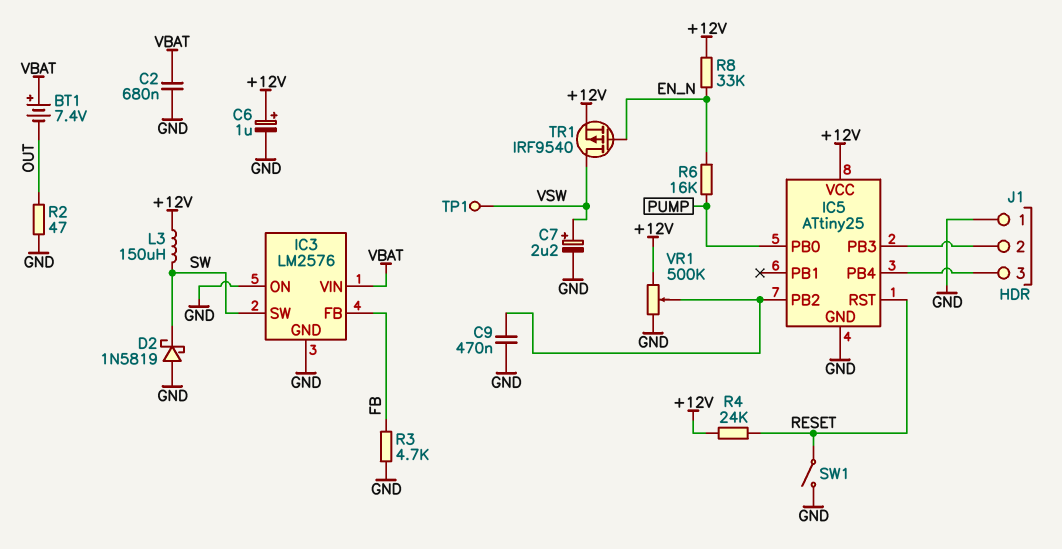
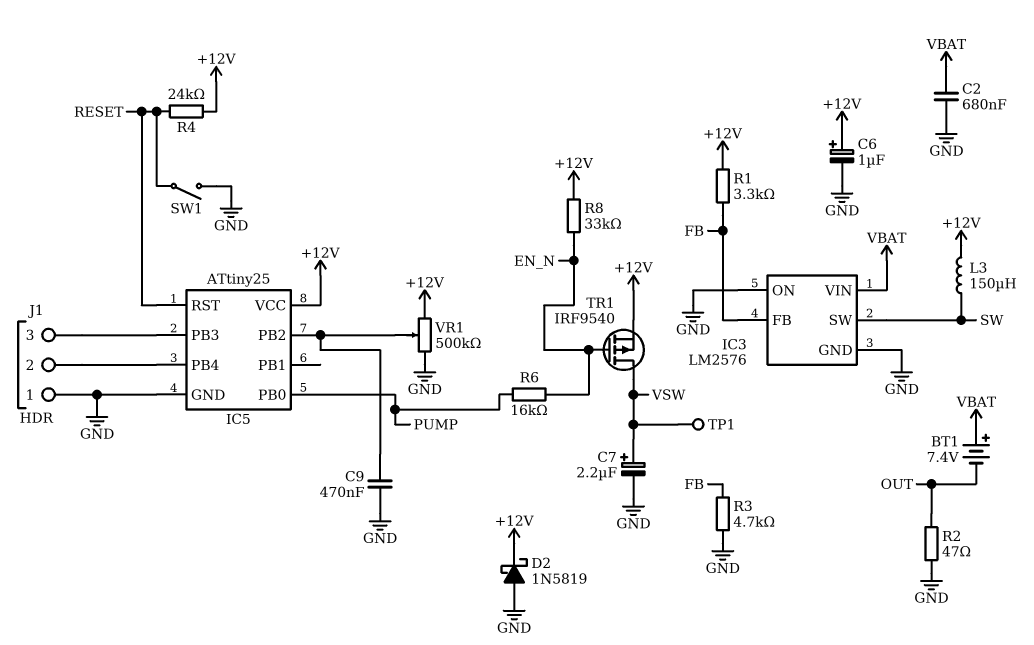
D2: schottky 1N5819 (A GND, K SW) -> schottky 1N5819 (A GND, K +12V)
J1 pin 2: IC5/PB3 -> IC5/PB4
J1 pin 3: IC5/PB4 -> IC5/PB3
R1: none -> 3.3k (+12V, FB)

